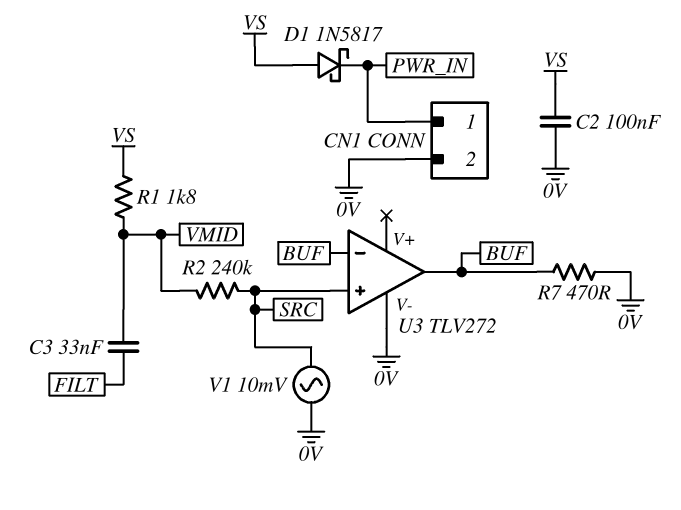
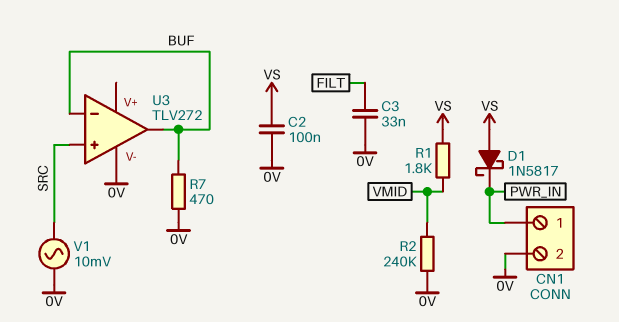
C3: 33nF (FILT, VMID) -> 33nF (0V, FILT)
R2: 240k (SRC, VMID) -> 240k (0V, VMID)

